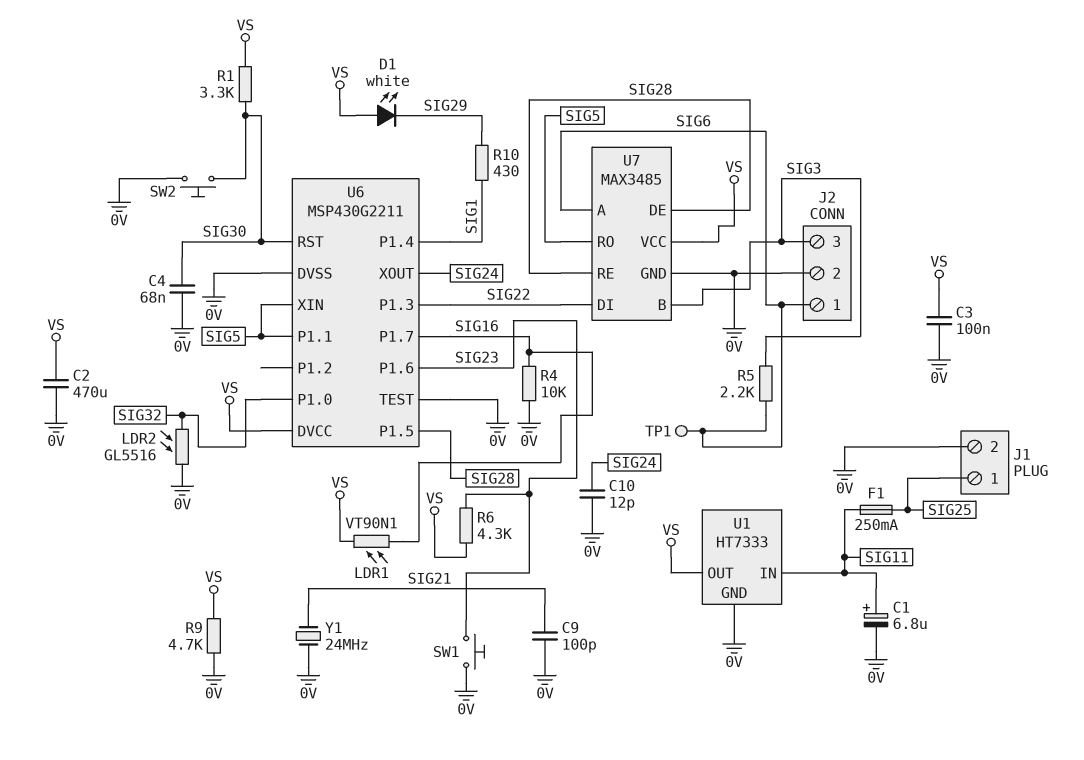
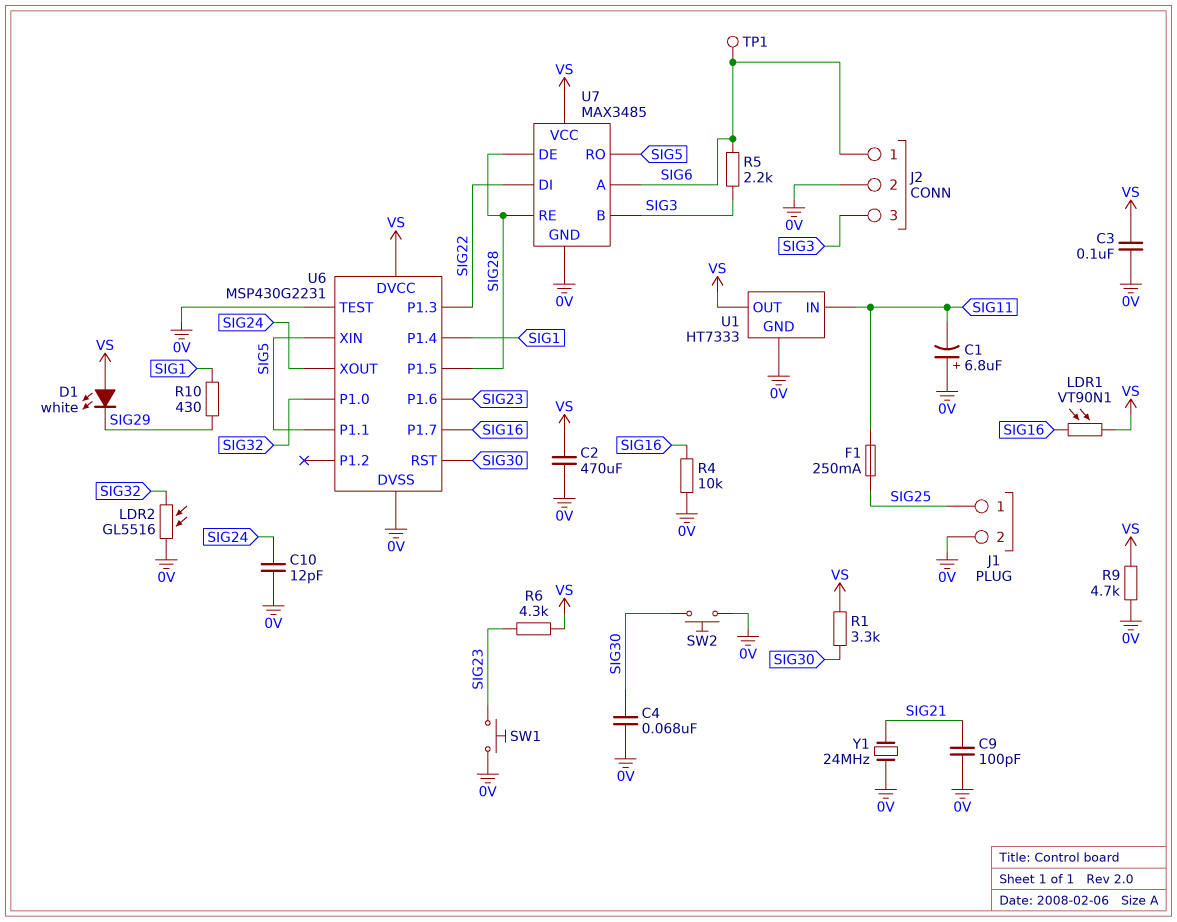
C1: 6.8uF (plus SIG11, minus 0V) -> 6.8uF (plus 0V, minus SIG11)
U6: MSP430G2211 -> MSP430G2231

